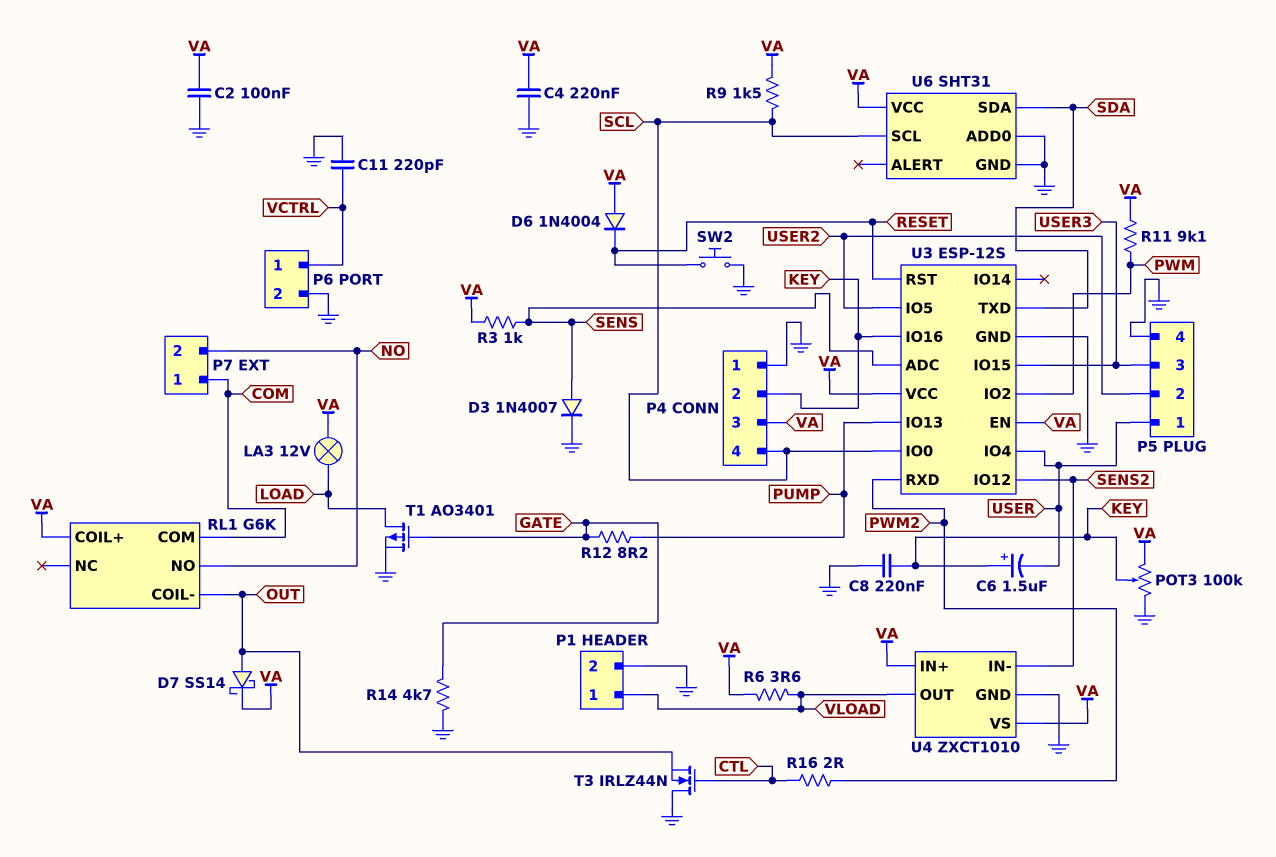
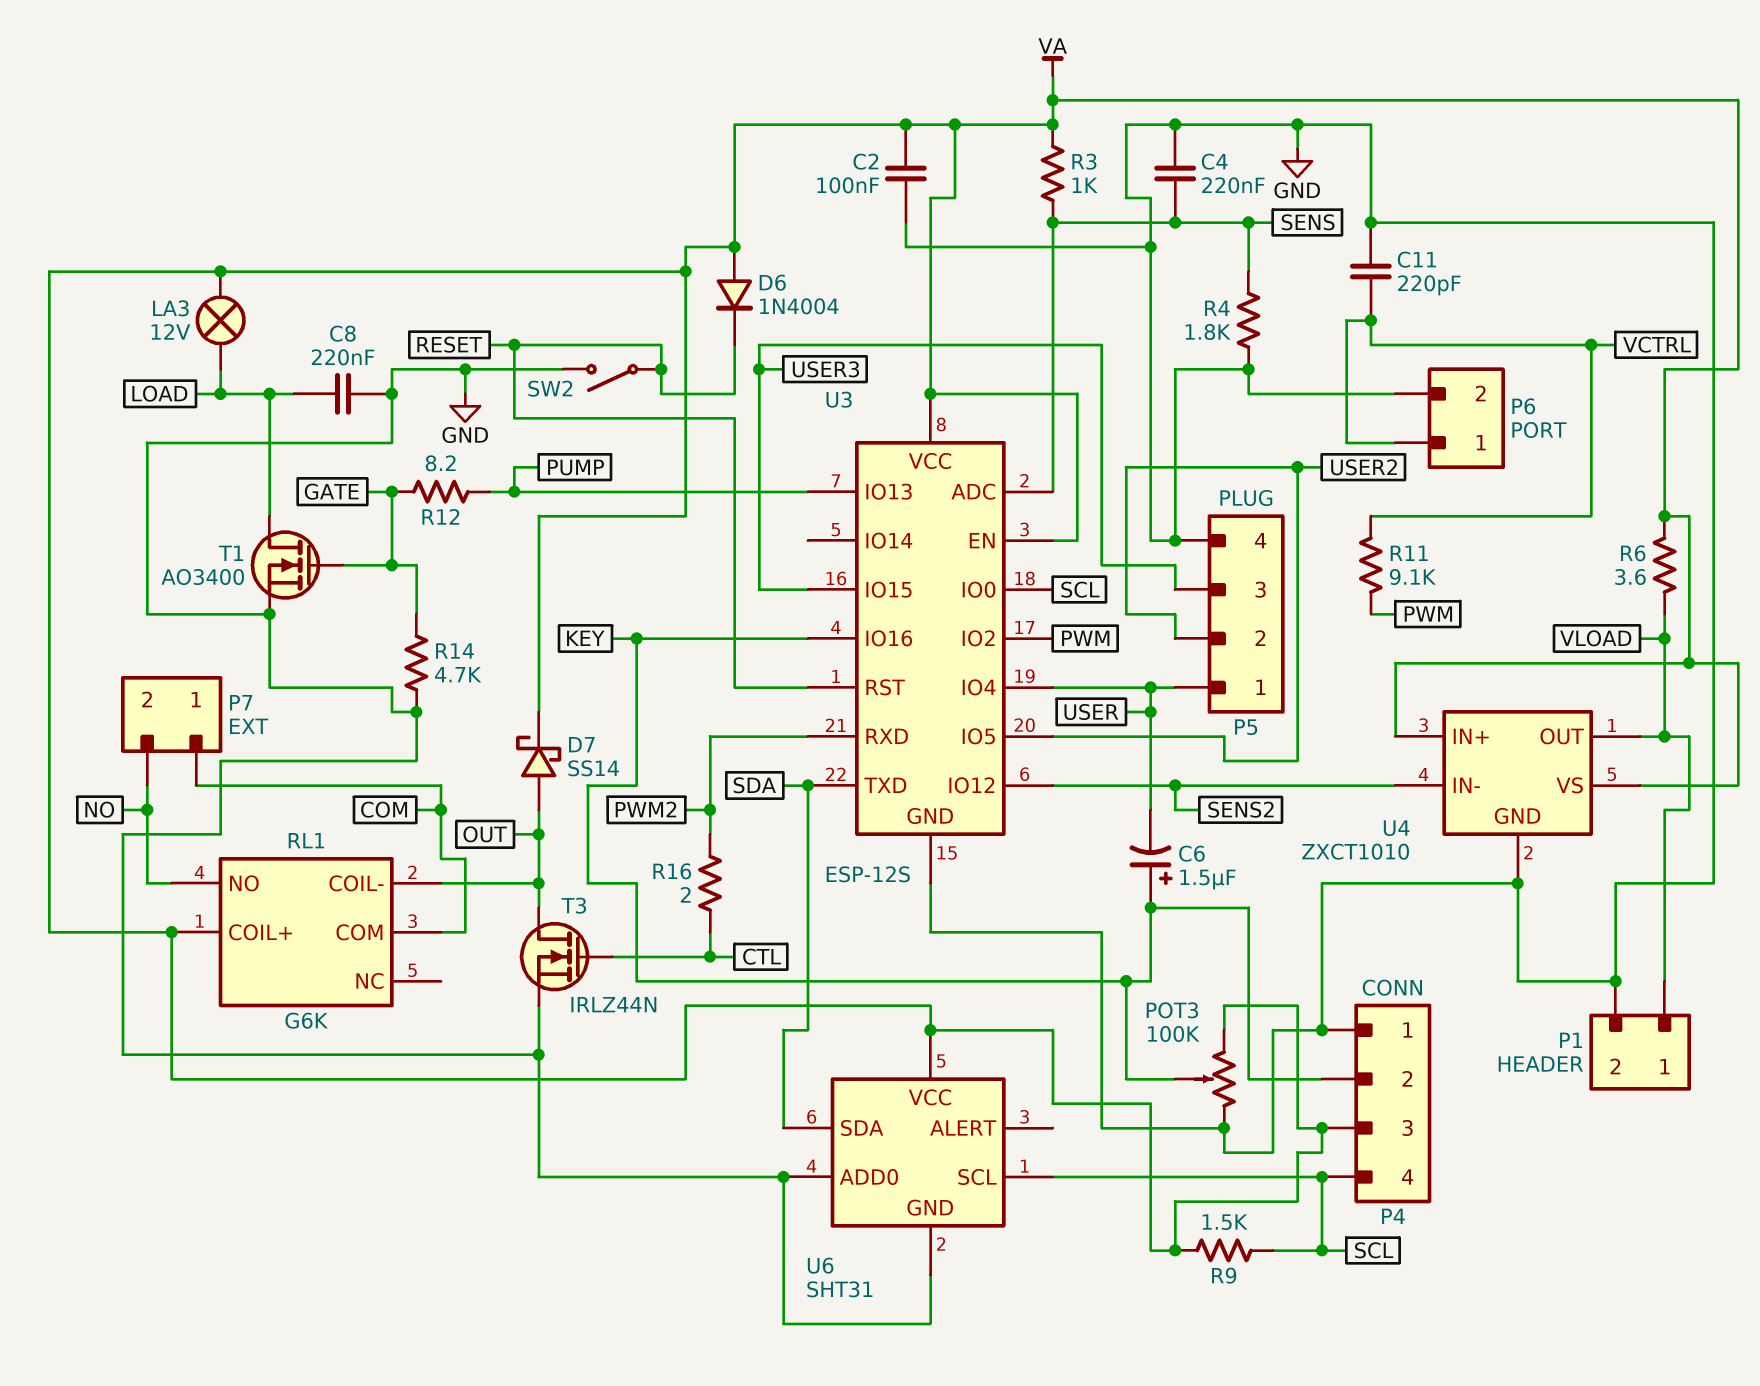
C4: 220nF (GND, VA) -> 220nF (GND, SENS)
C8: 220nF (GND, KEY) -> 220nF (GND, LOAD)
D3: diode 1N4007 (A SENS, K GND) -> none
R4: none -> 1.8k (GND, SENS)
R11: 9.1k (PWM, VA) -> 9.1k (PWM, VCTRL)
SW2: button (GND, RESET) -> switch (GND, RESET)
T1: PMOS AO3401 (G GATE, D LOAD, S GND) -> NMOS AO3400 (G GATE, D LOAD, S GND)
T3: NMOS IRLZ44N (G CTL, D GND, S OUT) -> NMOS IRLZ44N (G CTL, D OUT, S GND)

